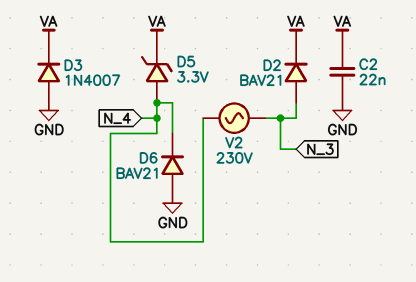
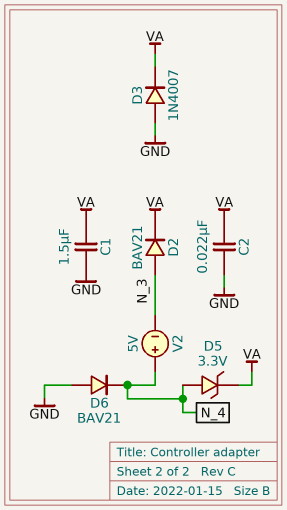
C1: none -> 1.5uF (GND, VA)
V2: AC 230V (N_3, N_4) -> 5V (plus N_4, minus N_3)

